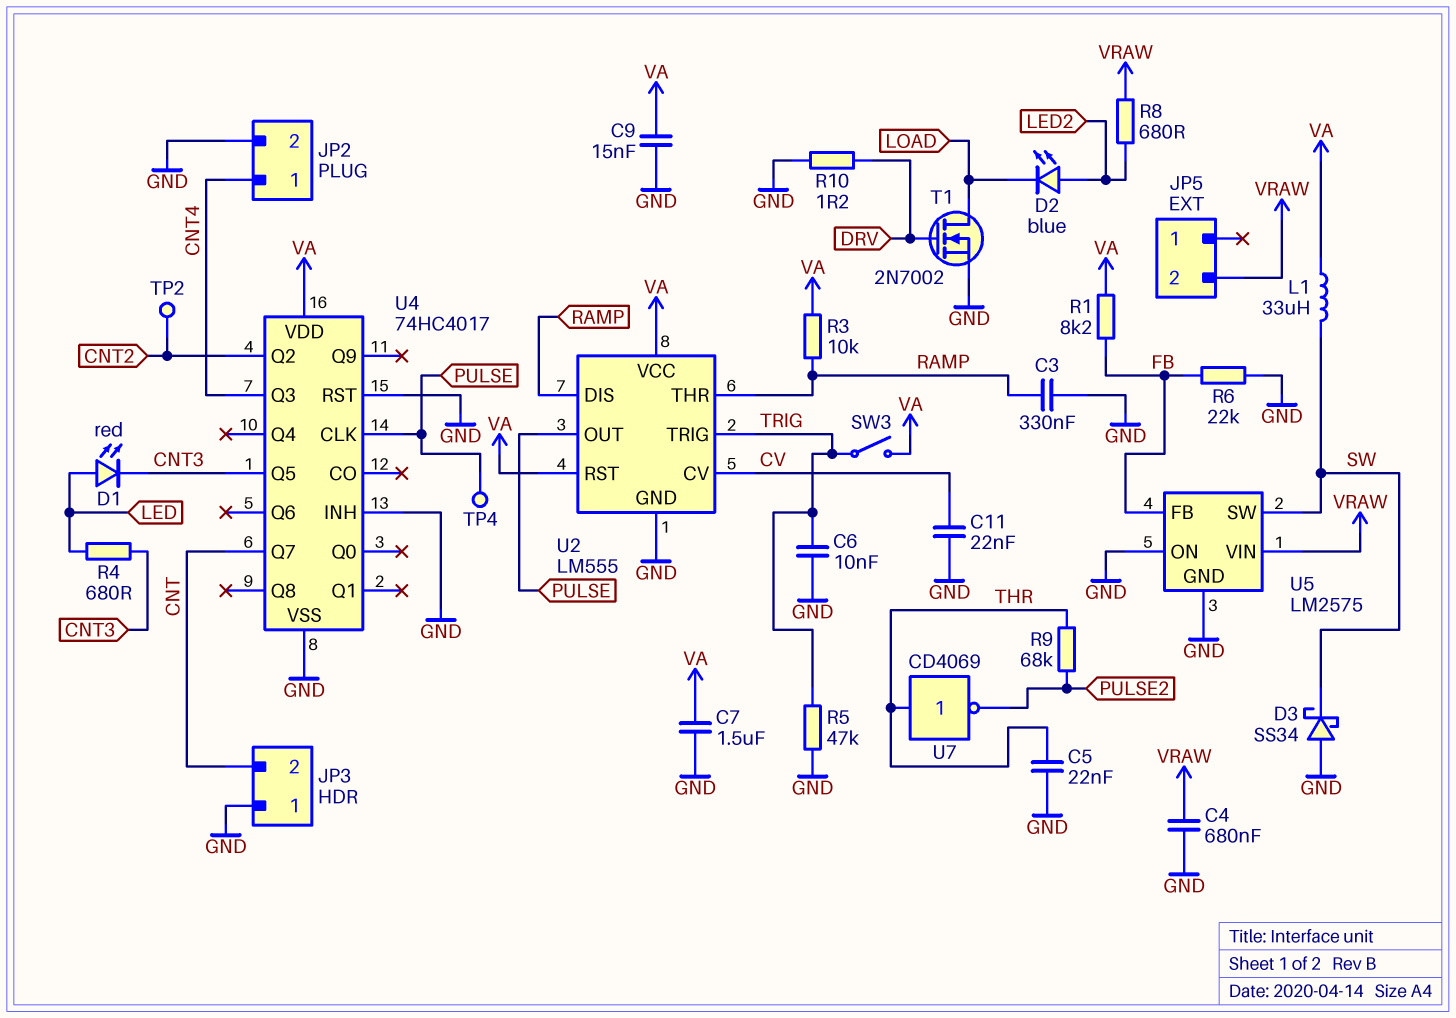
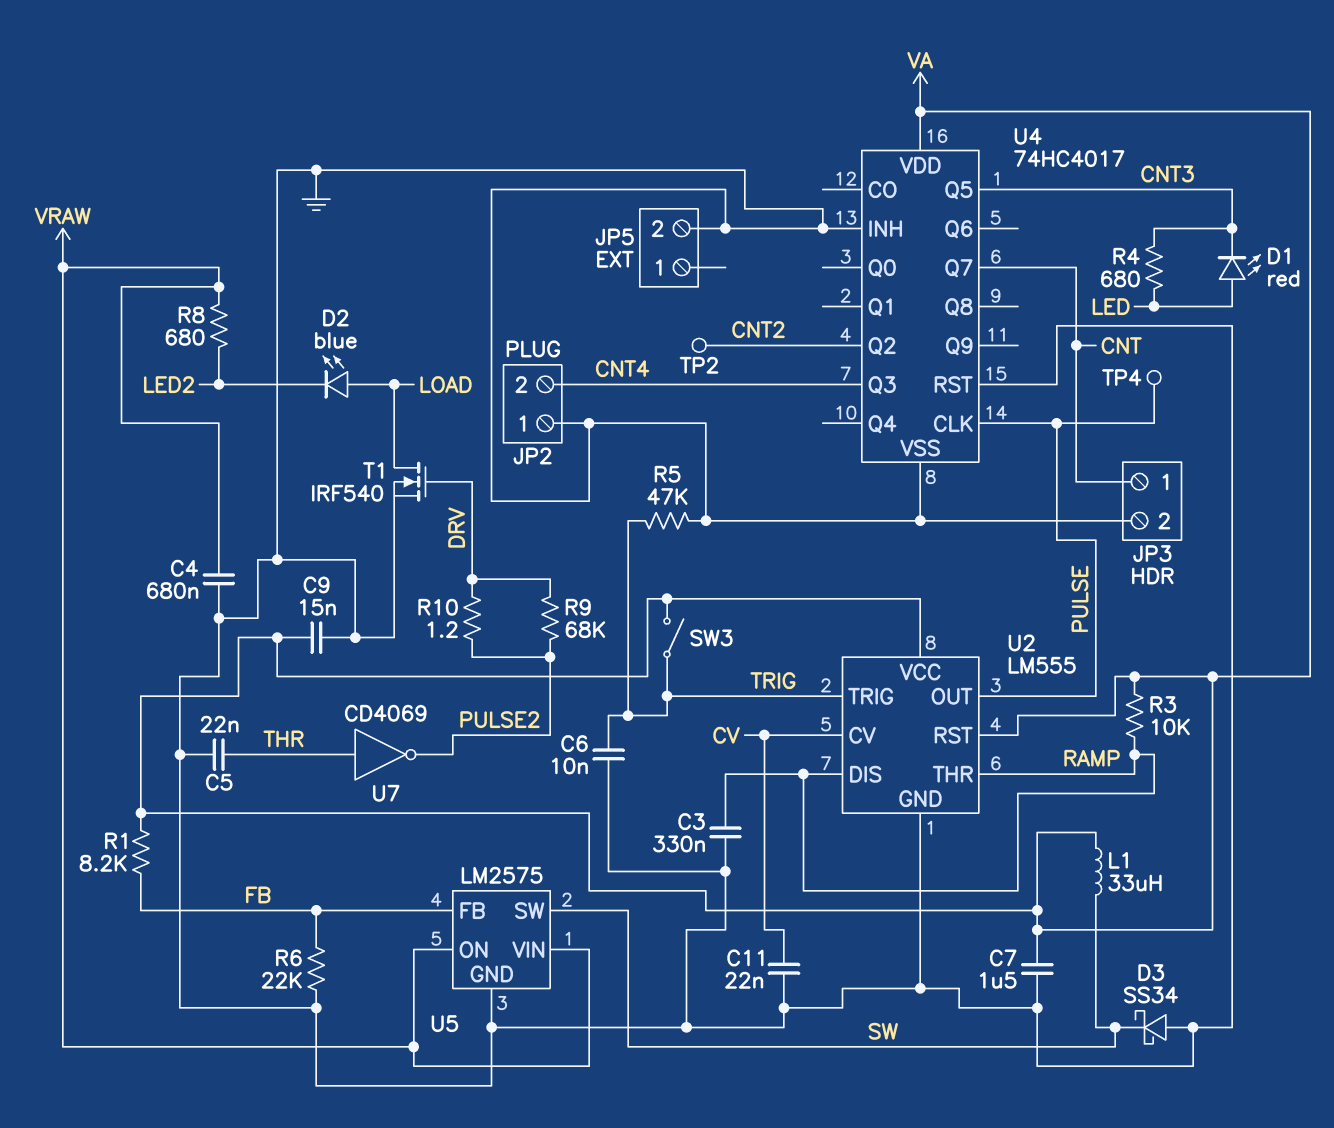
D2: LED blue (A LED2, K LOAD) -> LED blue (A LOAD, K LED2)
JP2 pin 1: CNT4 -> GND
JP2 pin 2: GND -> CNT4
JP3 pin 1: GND -> CNT
JP3 pin 2: CNT -> GND
JP5 pin 2: VRAW -> GND
R9: 68k (PULSE2, THR) -> 68k (DRV, PULSE2)
R10: 1.2 (DRV, GND) -> 1.2 (DRV, PULSE2)
T1: NMOS 2N7002 (G DRV, D LOAD, S GND) -> NMOS IRF540 (G DRV, D LOAD, S GND)
U5 pin ON: GND -> VRAW

